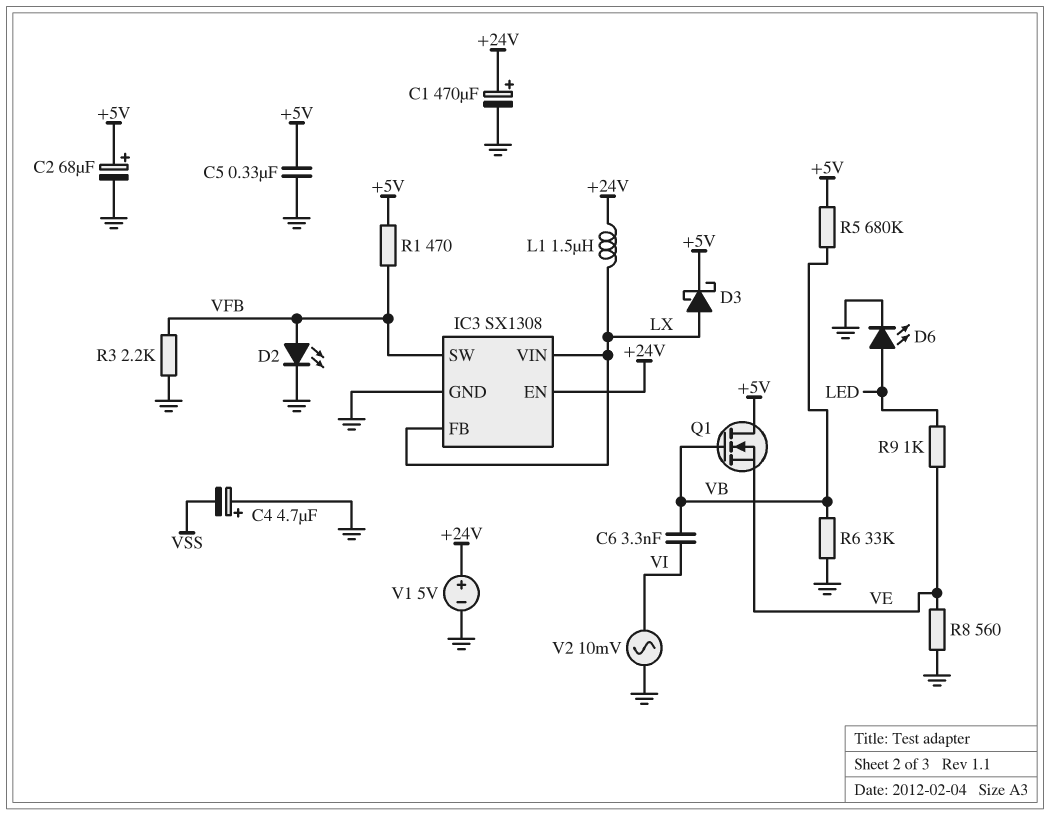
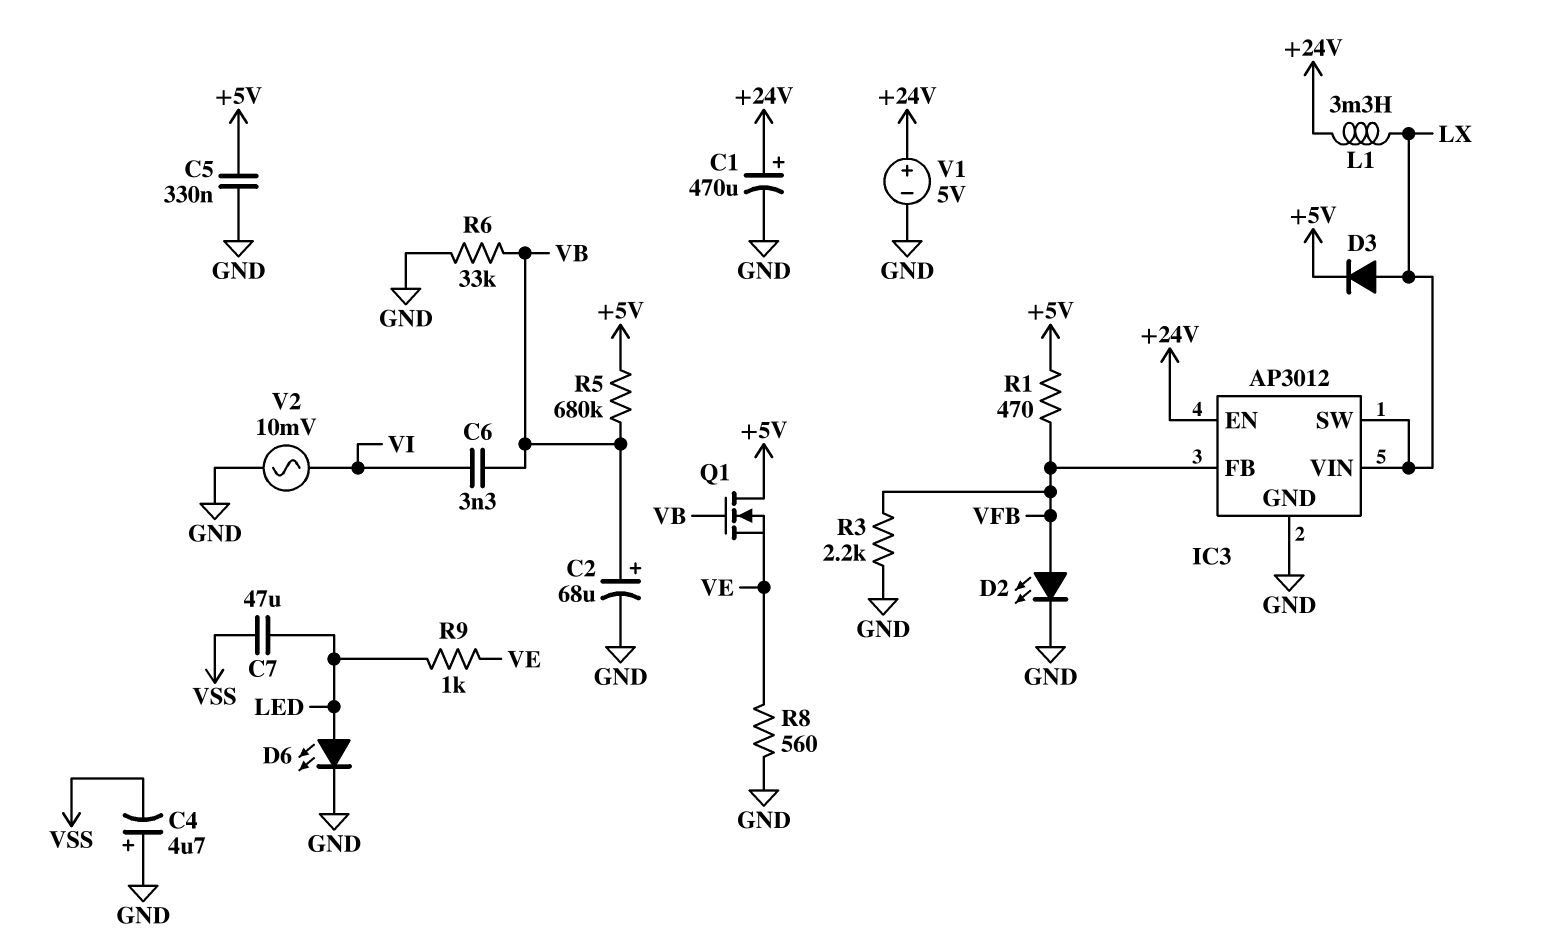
C2: 68uF (plus +5V, minus GND) -> 68uF (plus VB, minus GND)
C7: none -> 47uF (LED, VSS)
D3: schottky (A LX, K +5V) -> diode (A LX, K +5V)
IC3: SX1308 -> AP3012
IC3 pin FB: LX -> VFB
IC3 pin SW: VFB -> LX
L1: 1.5uH (+24V, LX) -> 3.3mH (+24V, LX)

